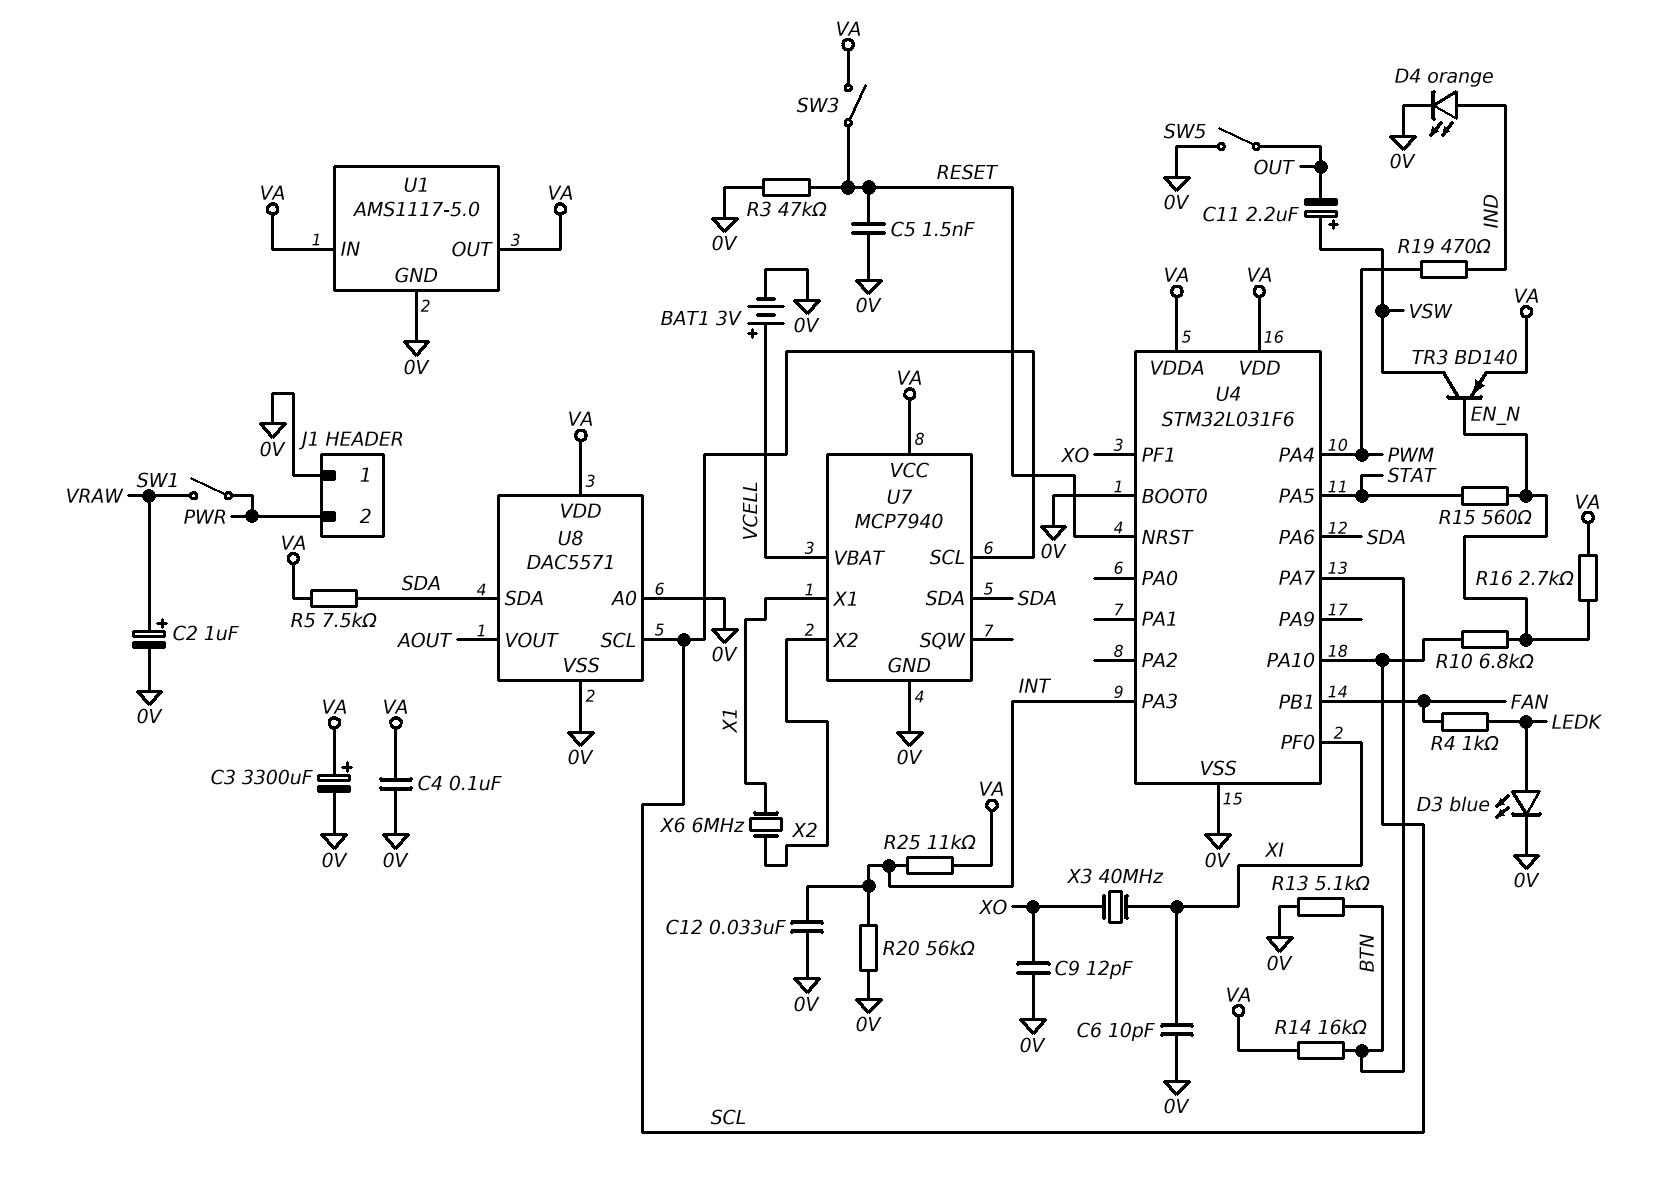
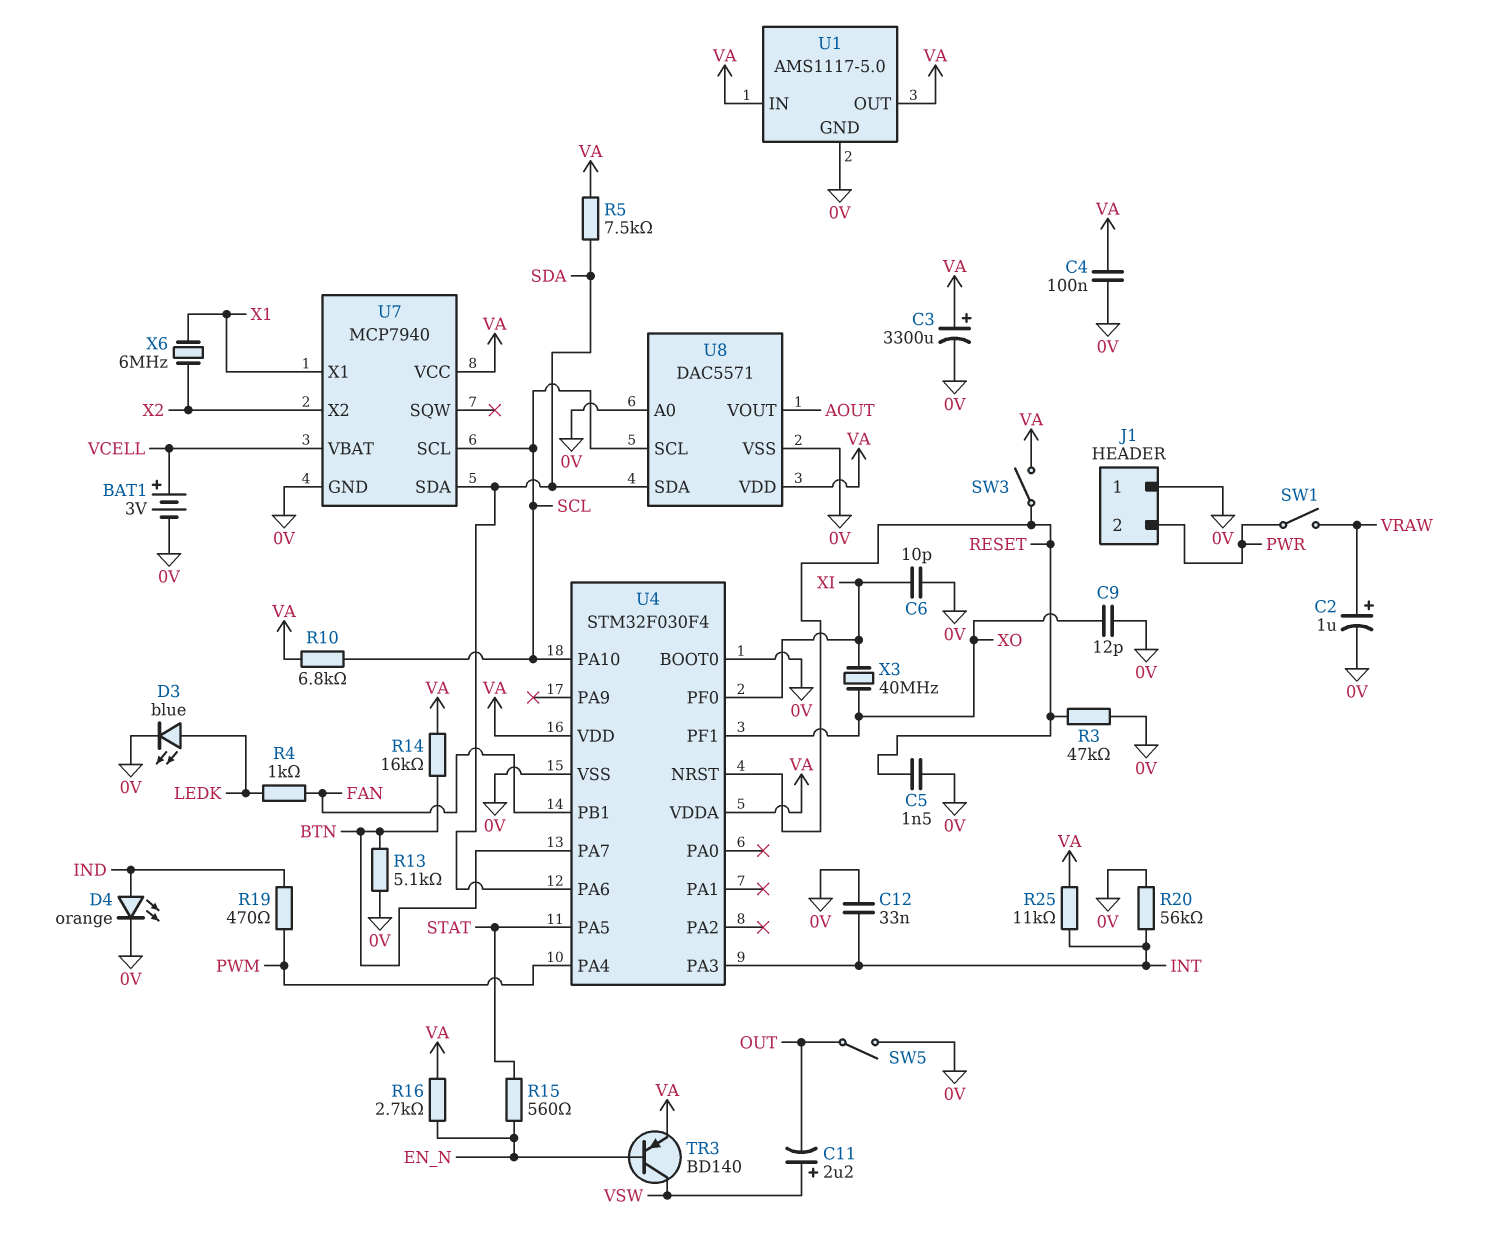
R10: 6.8k (EN_N, SCL) -> 6.8k (SCL, VA)
U4: STM32L031F6 -> STM32F030F4

